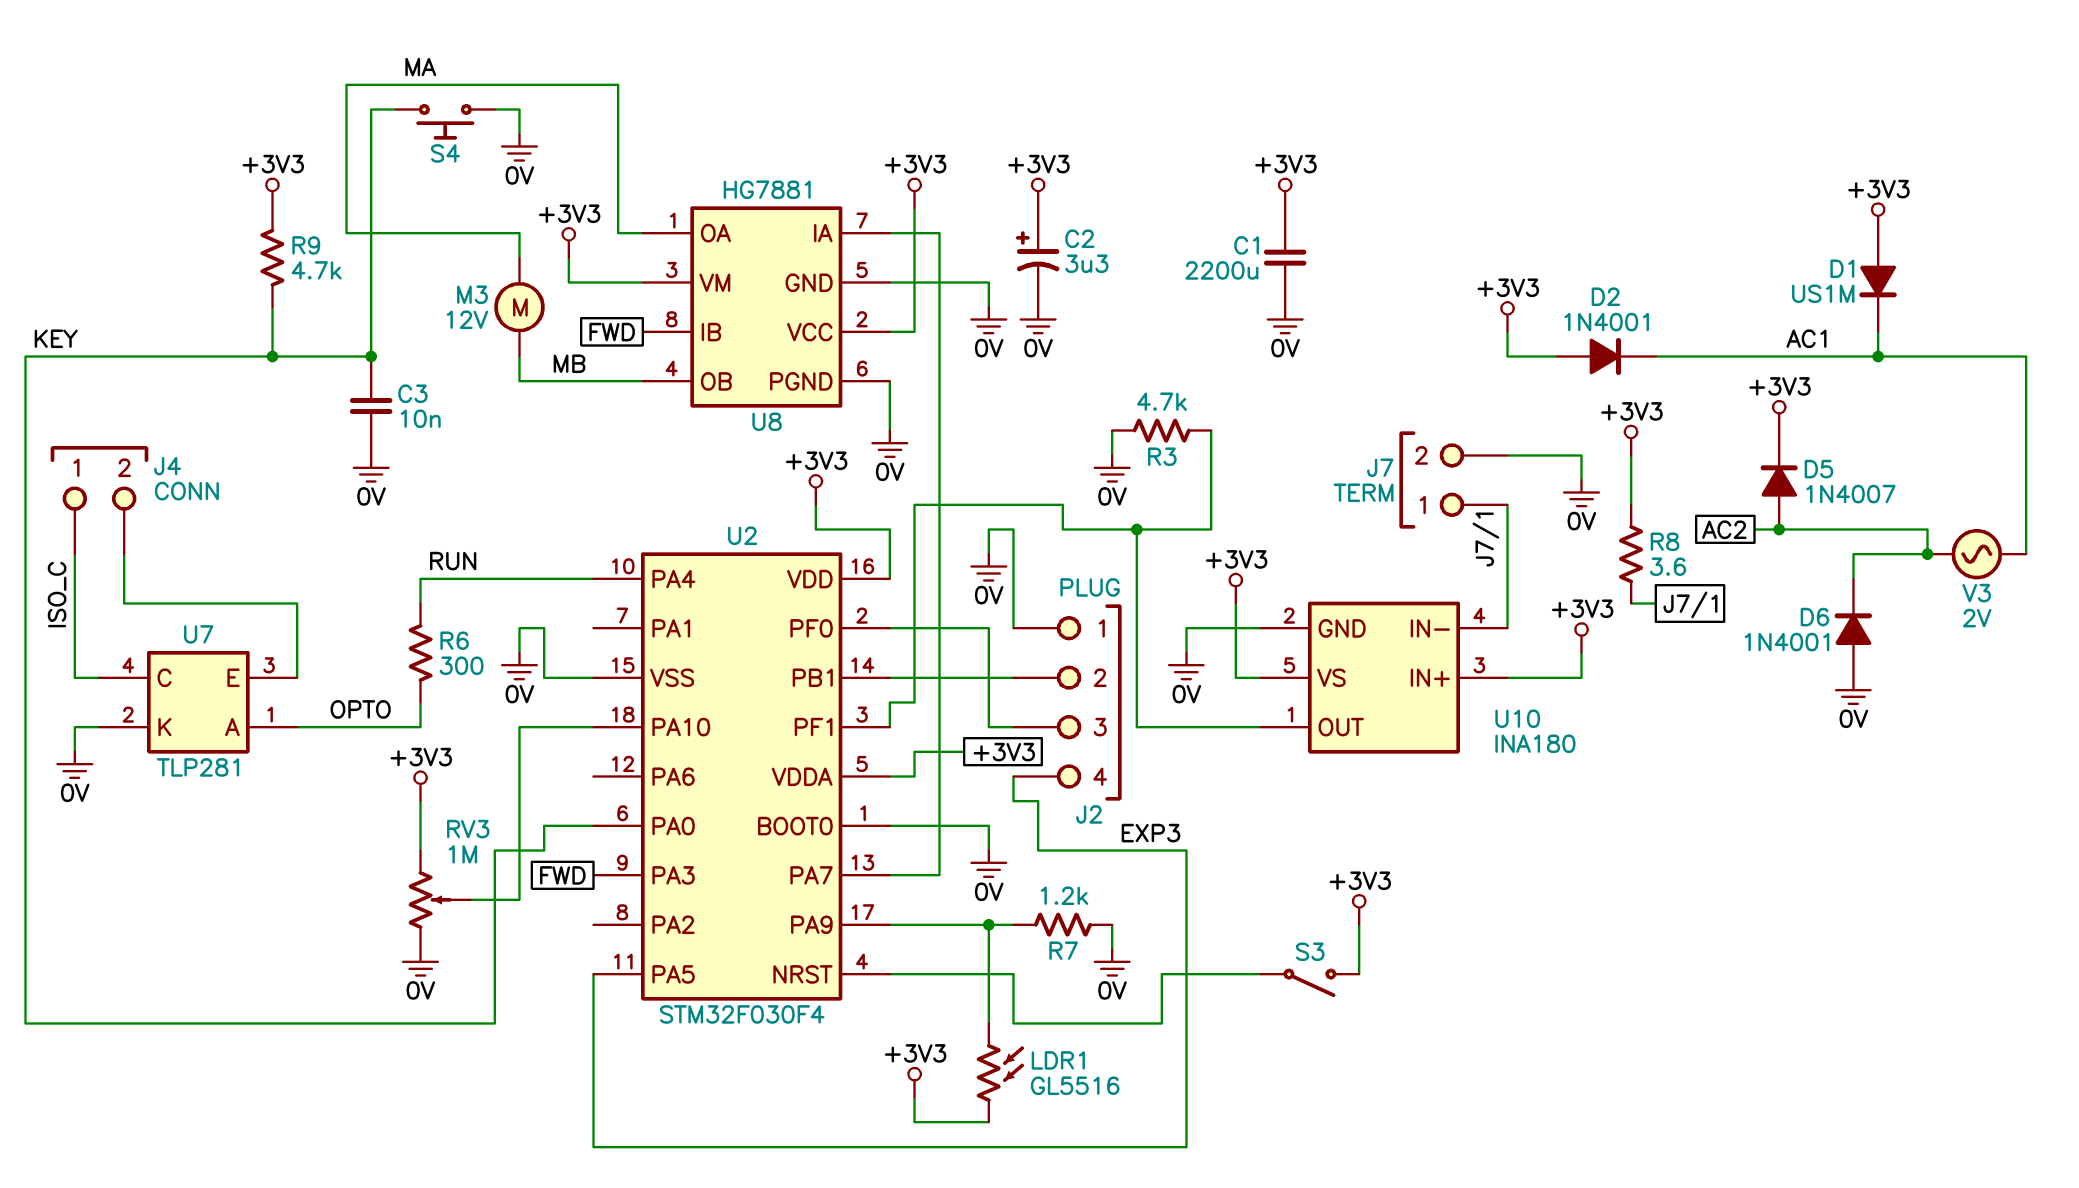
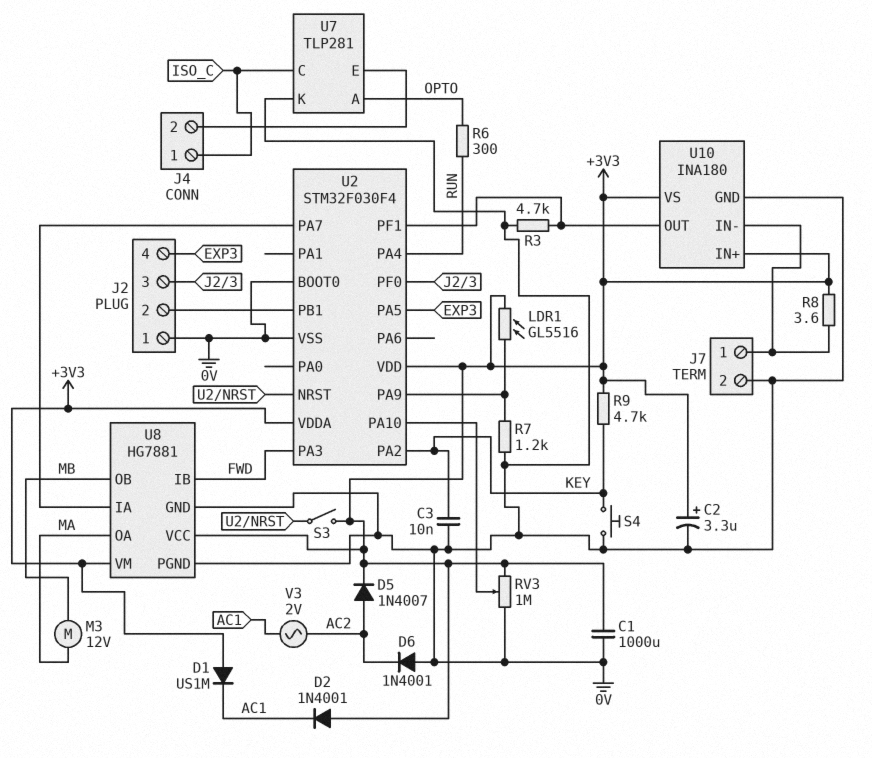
C1: 2200uF (+3V3, 0V) -> 1000uF (+3V3, 0V)
U2 pin PA0: KEY -> none
U2 pin PA2: none -> KEY

